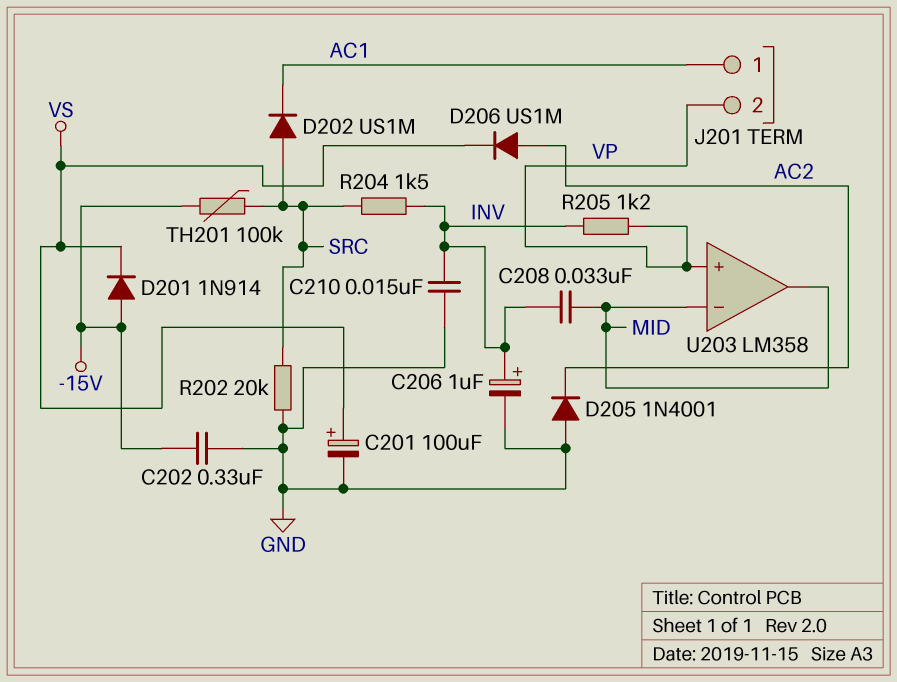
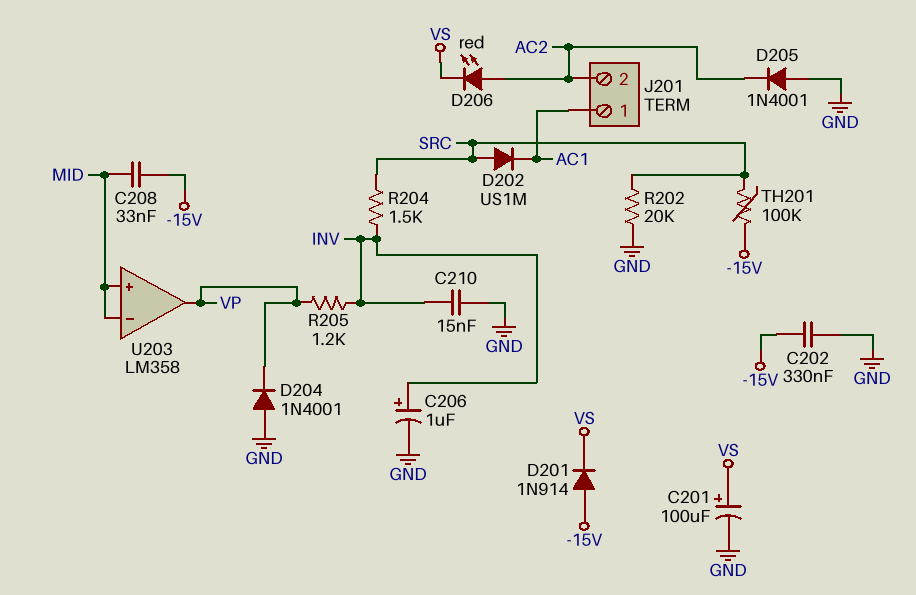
C208: 33nF (INV, MID) -> 33nF (-15V, MID)
D204: none -> diode 1N4001 (A GND, K VP)
D206: diode US1M (A AC2, K VS) -> LED red (A AC2, K VS)
J201 pin 2: VP -> AC2
U203 pin in+: VP -> MID
U203 pin out: MID -> VP

